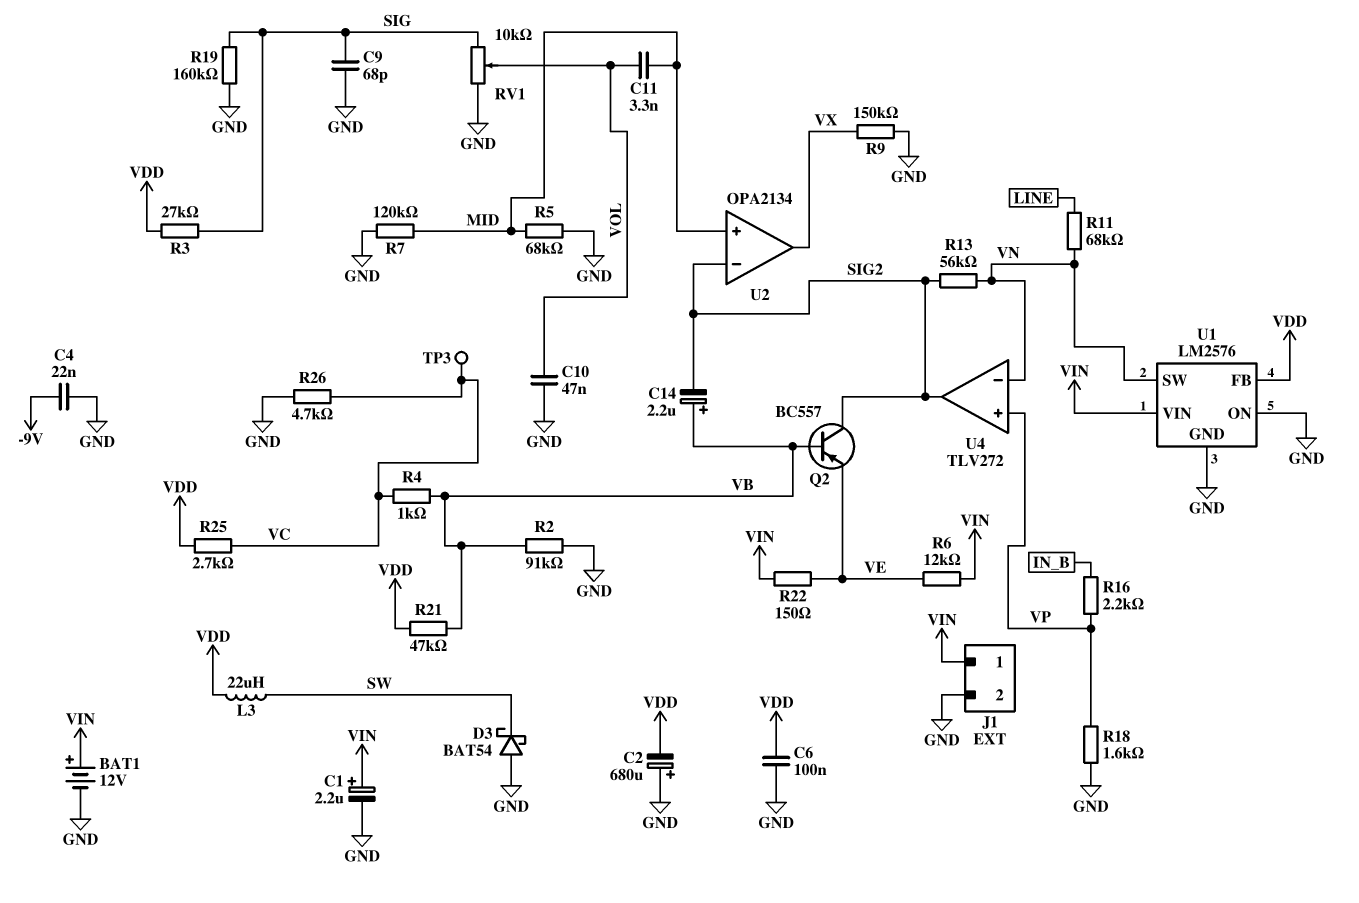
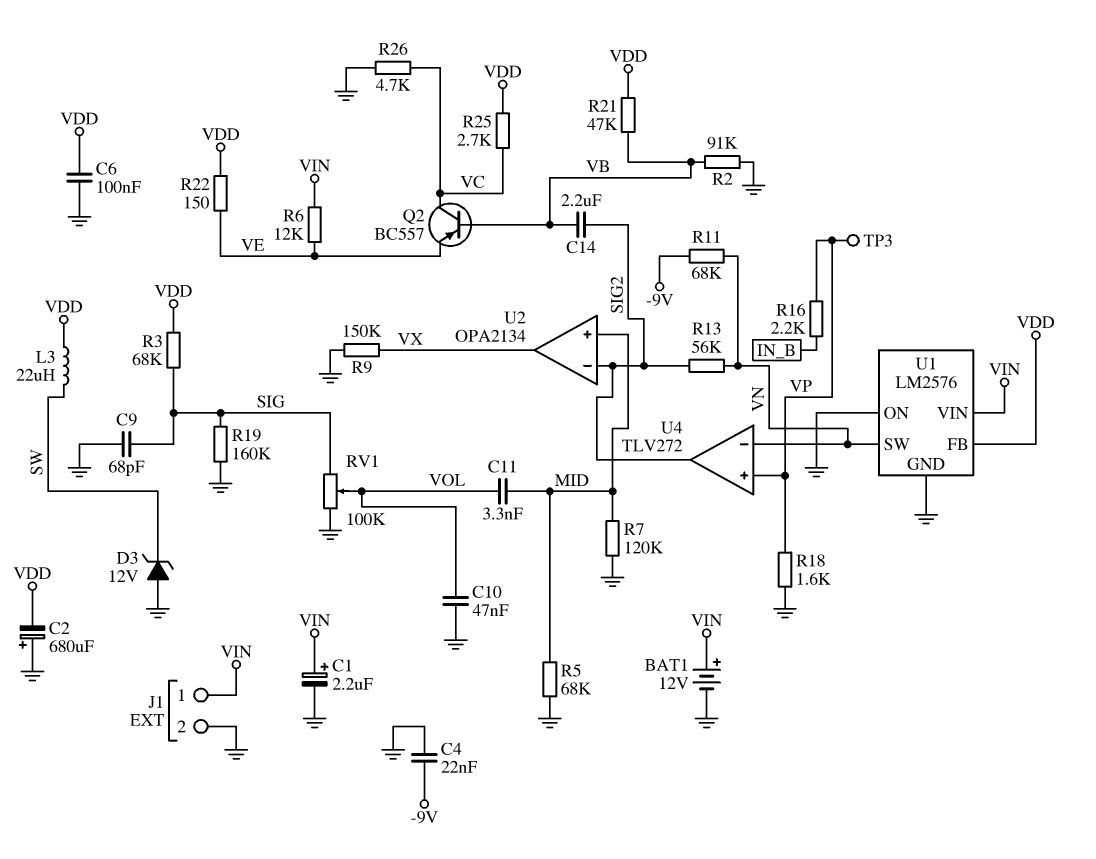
C14: 2.2uF (plus VB, minus SIG2) -> 2.2uF (SIG2, VB)
D3: schottky BAT54 (A GND, K SW) -> zener 12V (A GND, K SW)
Q2: PNP BC557 (B VB, C SIG2, E VE) -> PNP BC557 (B VB, C VC, E VE)
R3: 27k (SIG, VDD) -> 68k (SIG, VDD)
R4: 1k (VB, VC) -> none
R11: 68k (LINE, VN) -> 68k (-9V, VN)
R22: 150 (VE, VIN) -> 150 (VDD, VE)
RV1: 10k (GND, SIG, wiper VOL) -> 100k (GND, SIG, wiper VOL)
TP3: test point (VC) -> test point (VP)

